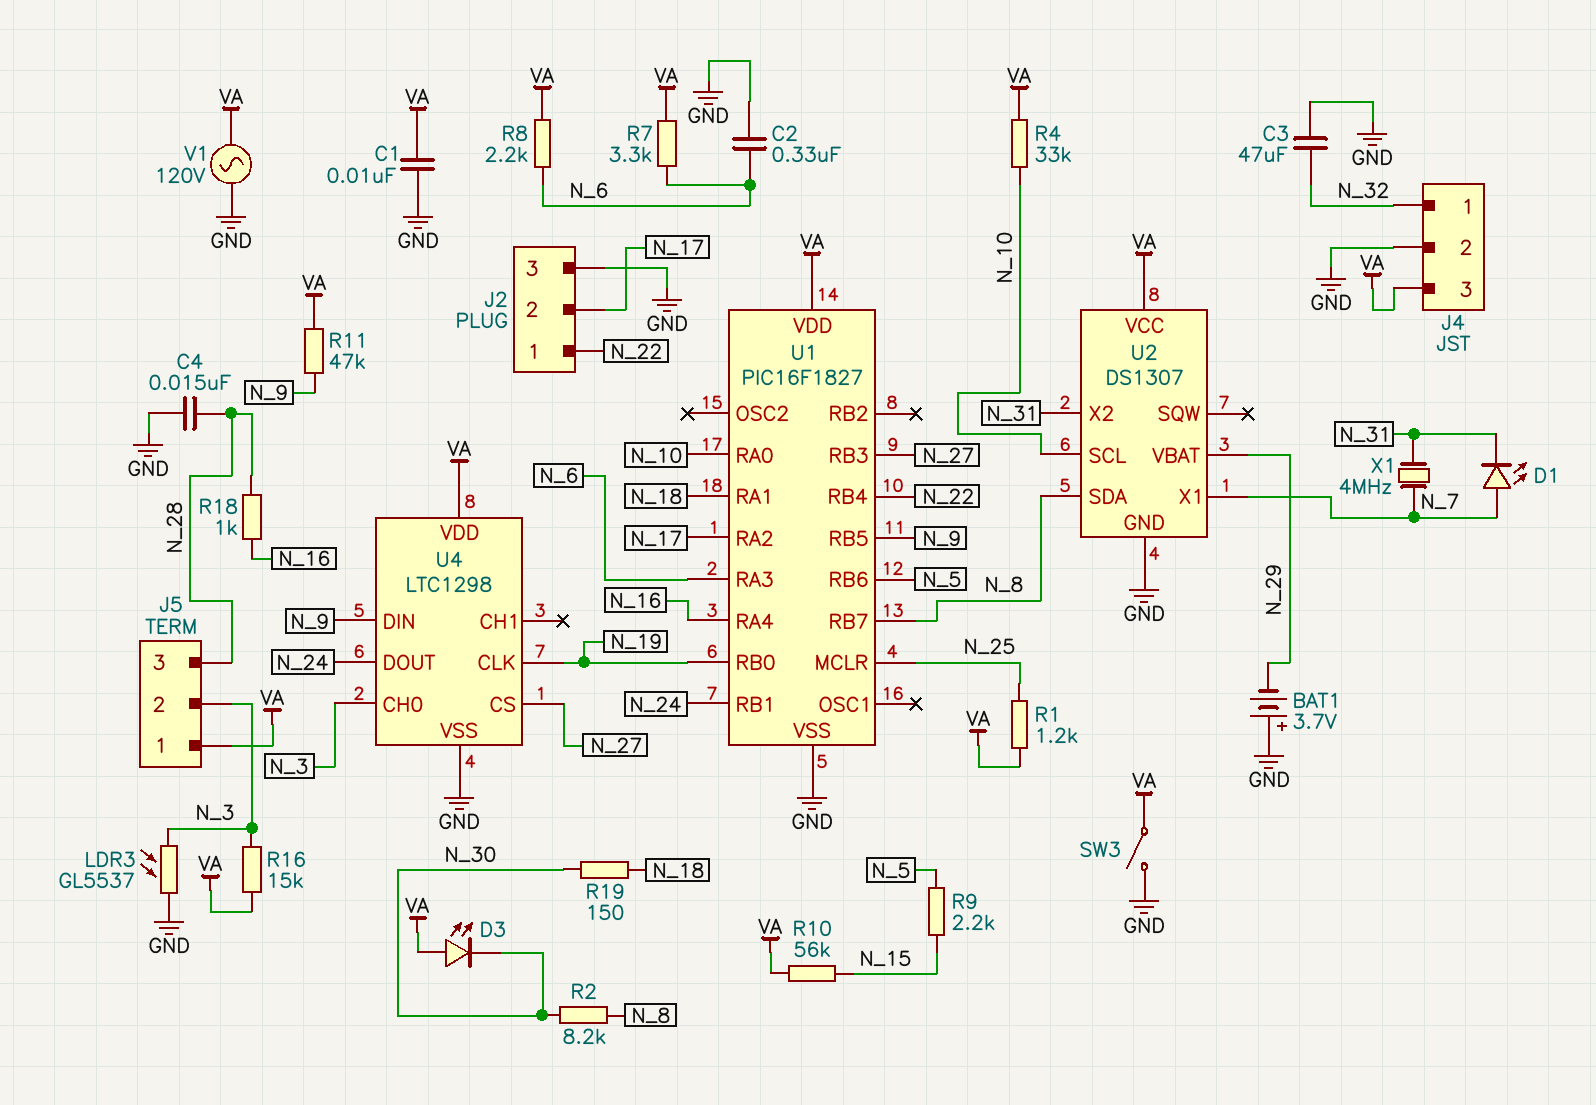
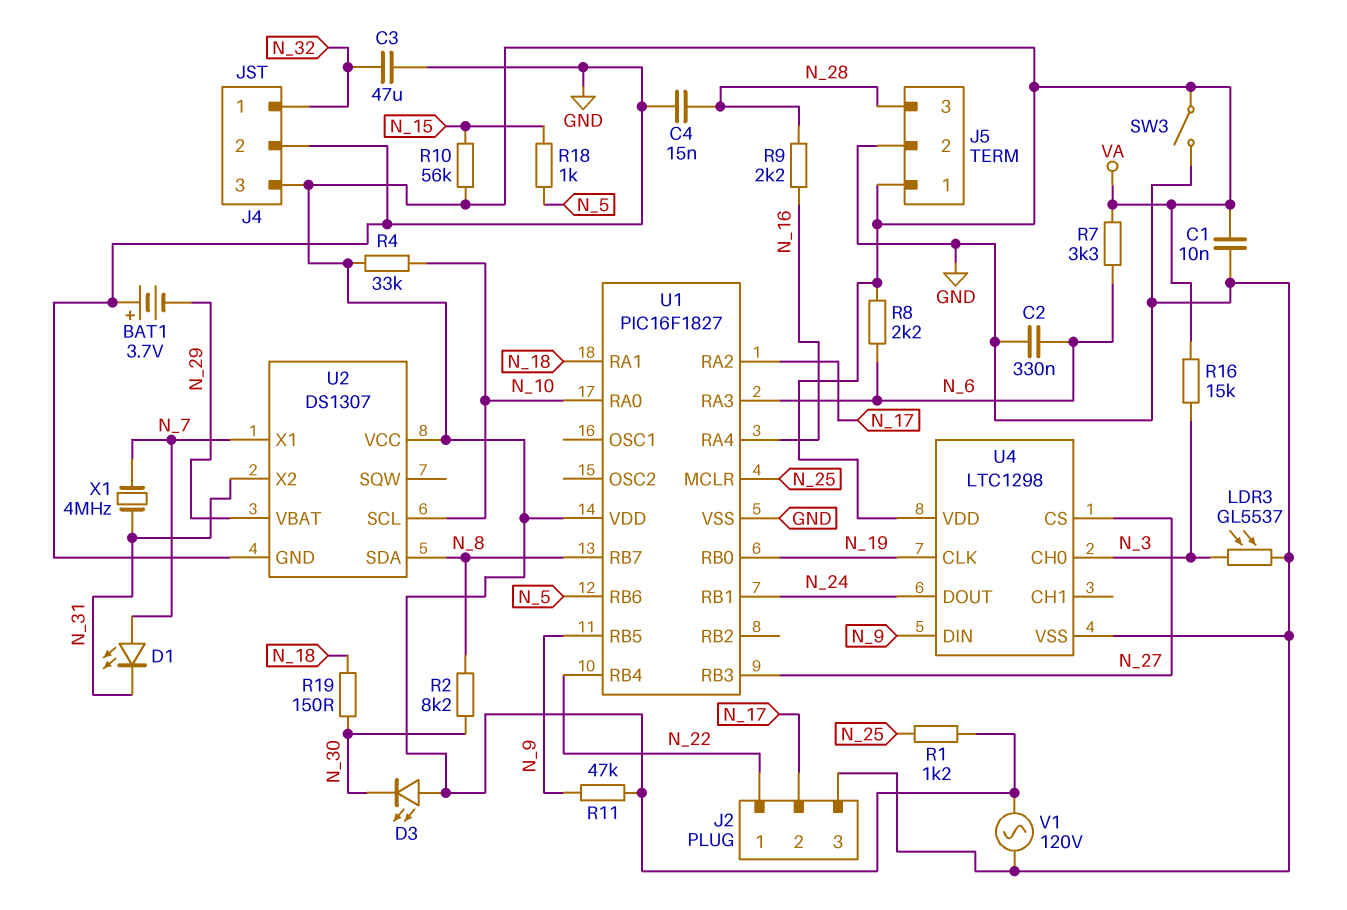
J5 pin 2: N_3 -> GND
R9: 2.2k (N_5, N_15) -> 2.2k (N_16, N_28)
R18: 1k (N_16, N_28) -> 1k (N_5, N_15)

